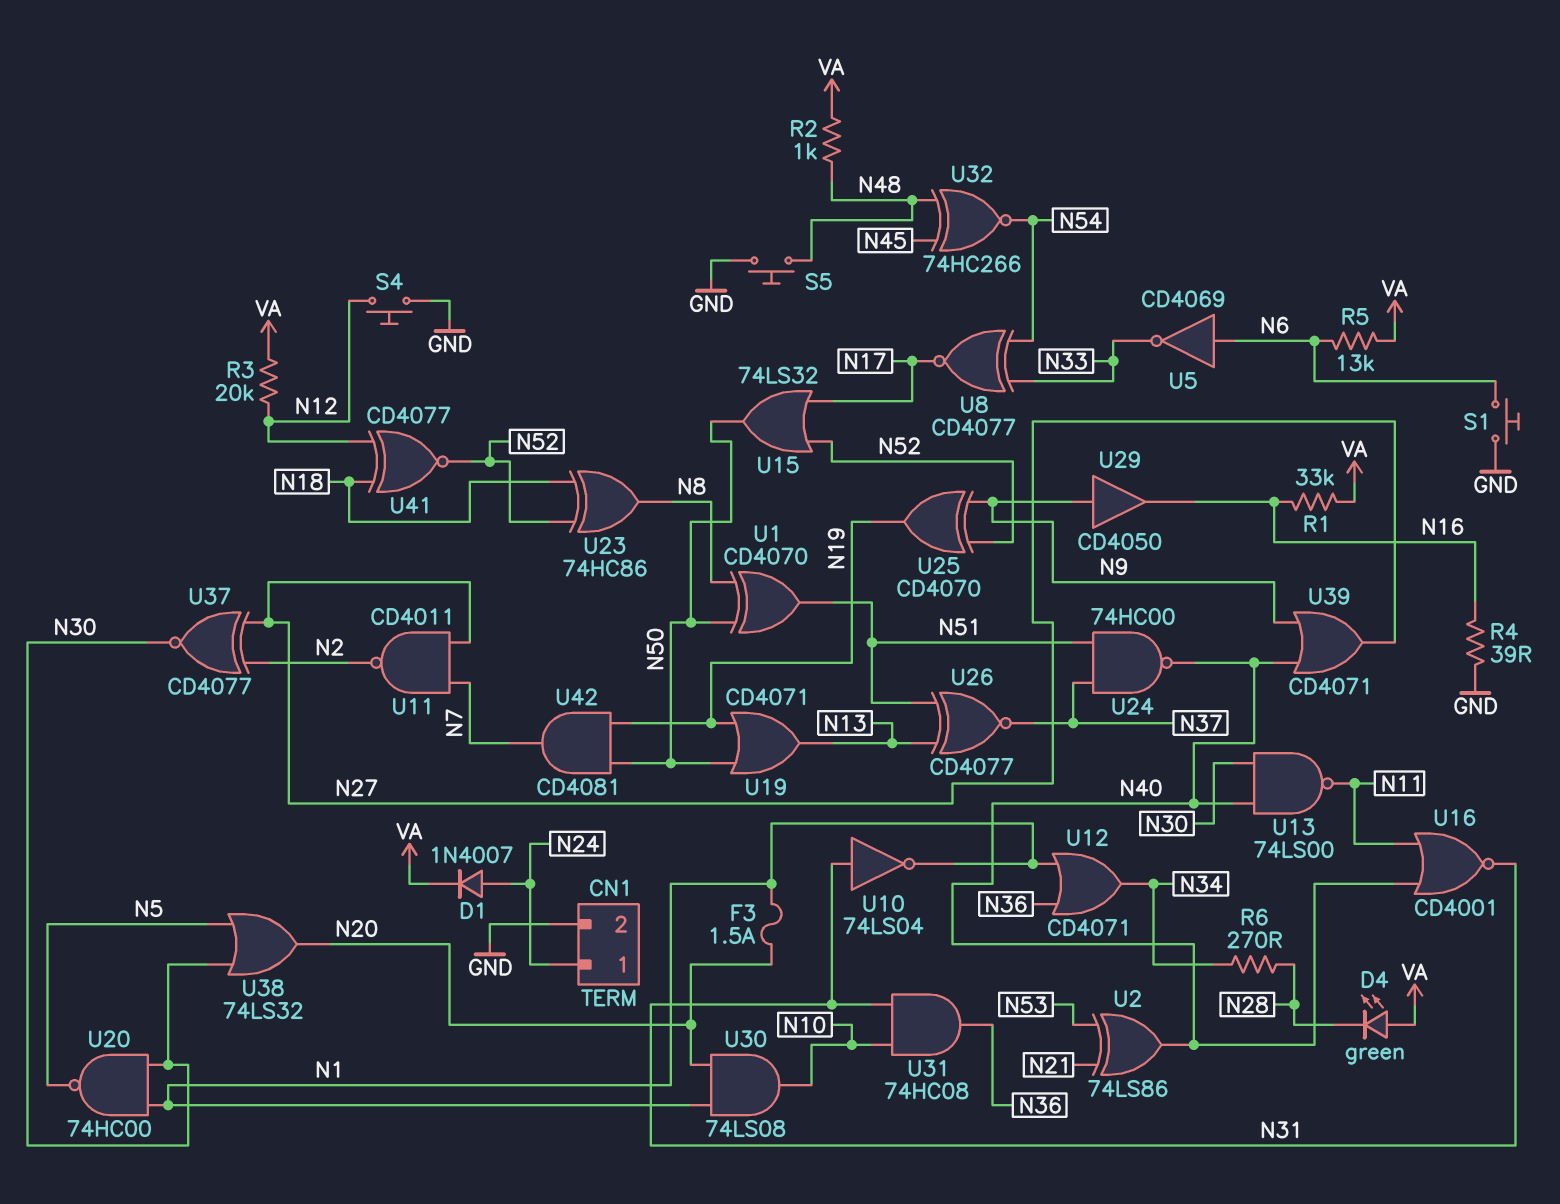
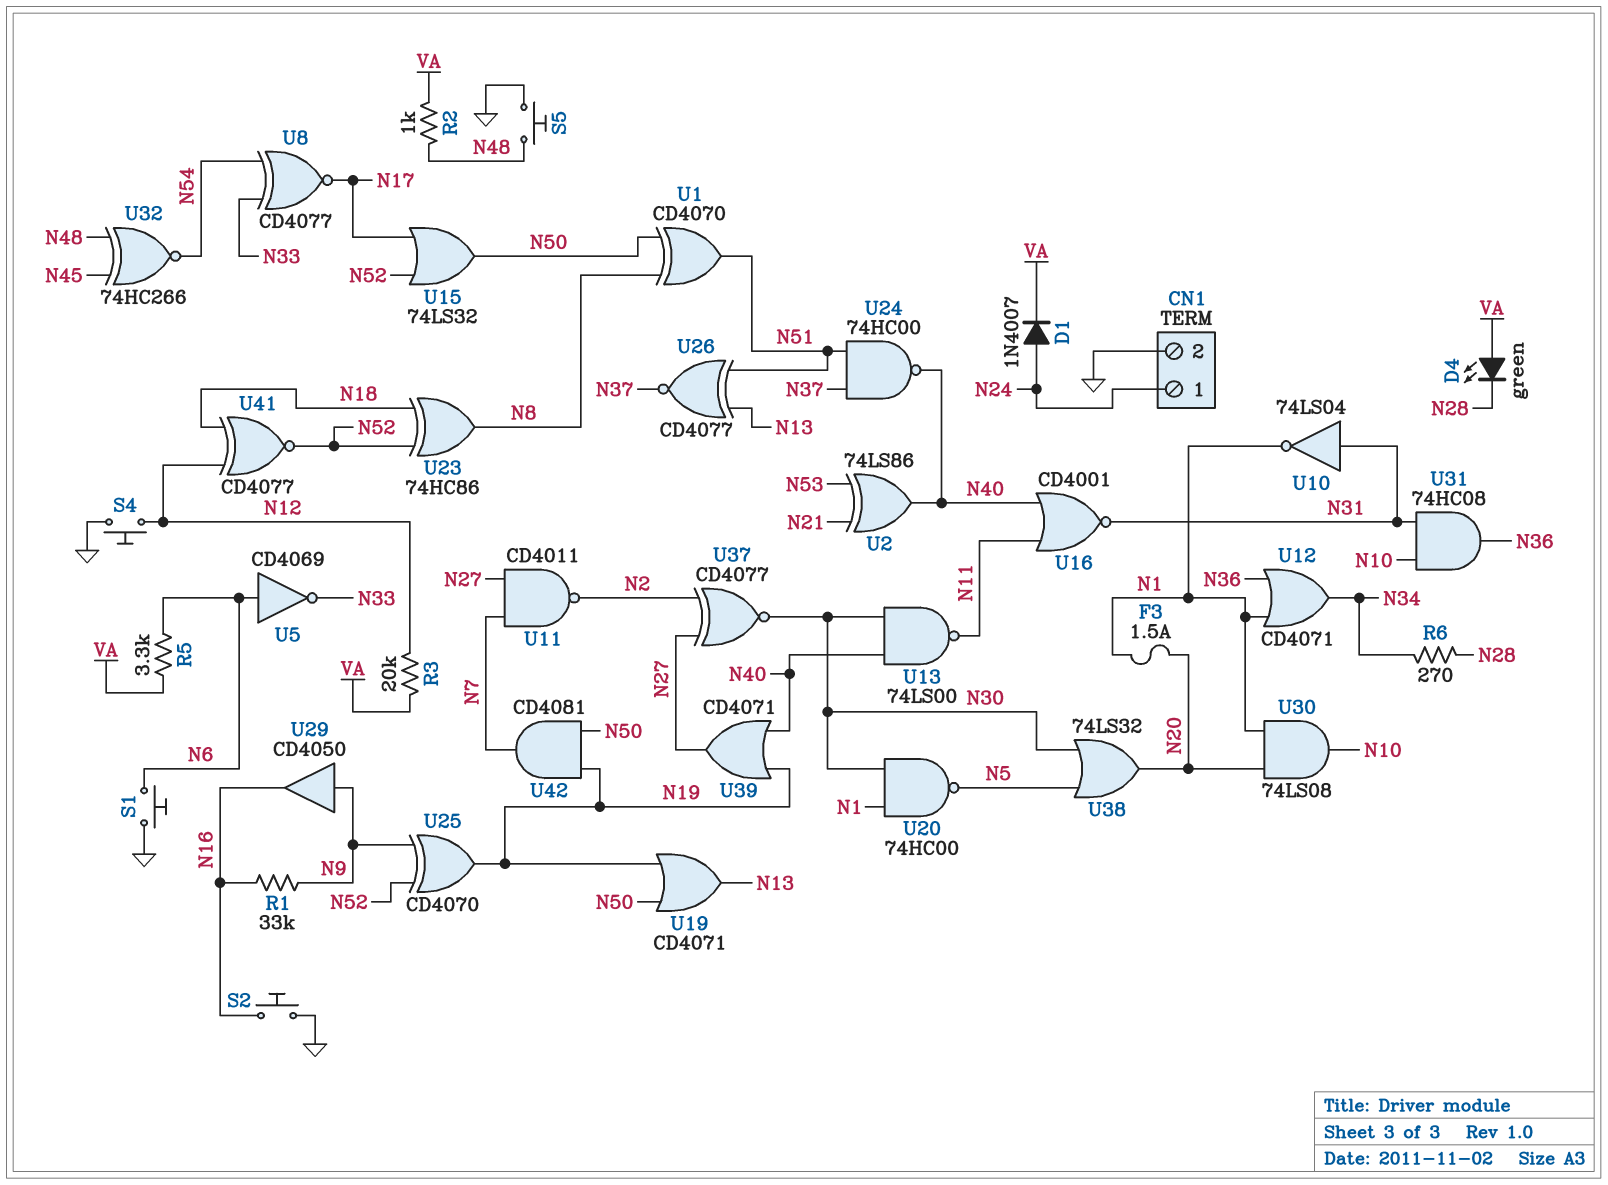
R1: 33k (N16, VA) -> 33k (N9, N16)
R4: 39 (GND, N16) -> none
R5: 13k (N6, VA) -> 3.3k (N6, VA)
S2: none -> button (GND, N16)
U39: OR CD4071 (in N9, in N40, out N27) -> OR CD4071 (in N19, in N40, out N27)

